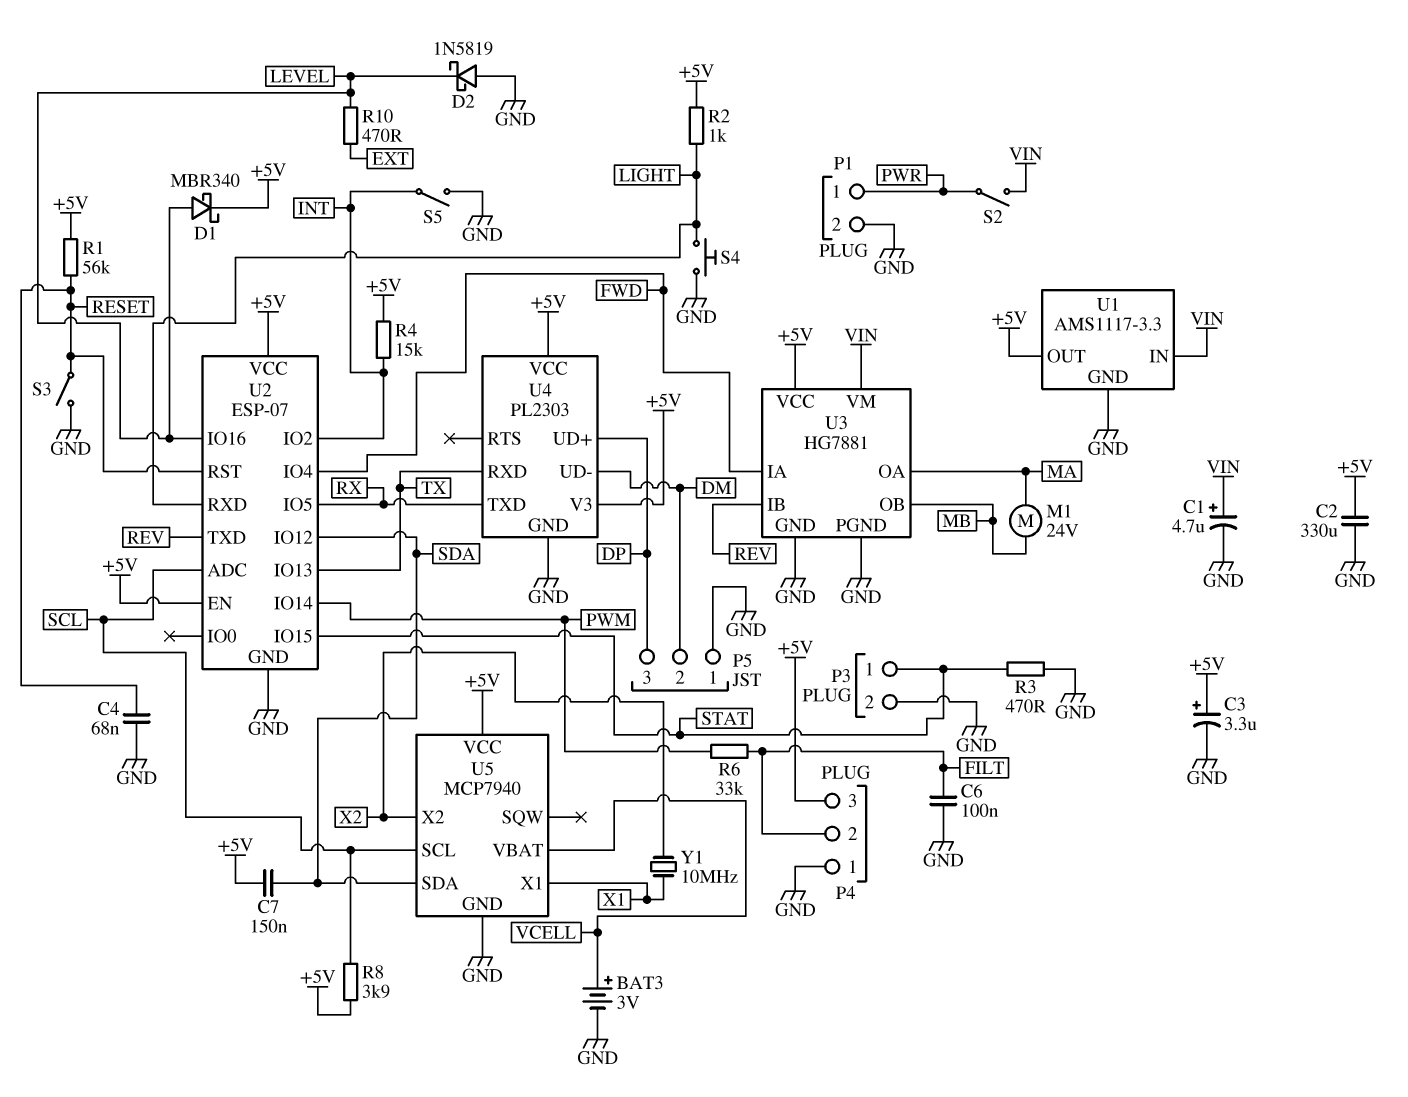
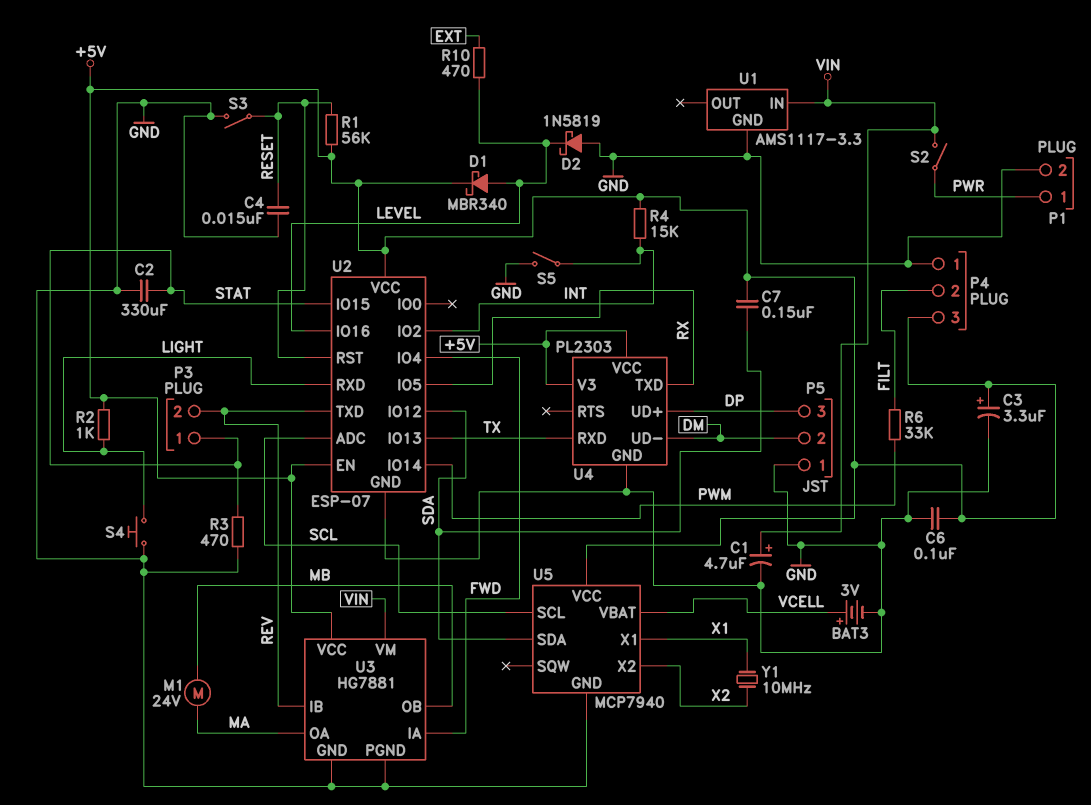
C2: 330uF (+5V, GND) -> 330uF (GND, STAT)
C4: 68nF (GND, RESET) -> 15nF (GND, RESET)
C6: 100nF (FILT, GND) -> 100nF (+5V, GND)
P3 pin 2: GND -> REV
R8: 3.9k (+5V, SCL) -> none
U1 pin OUT: +5V -> none

